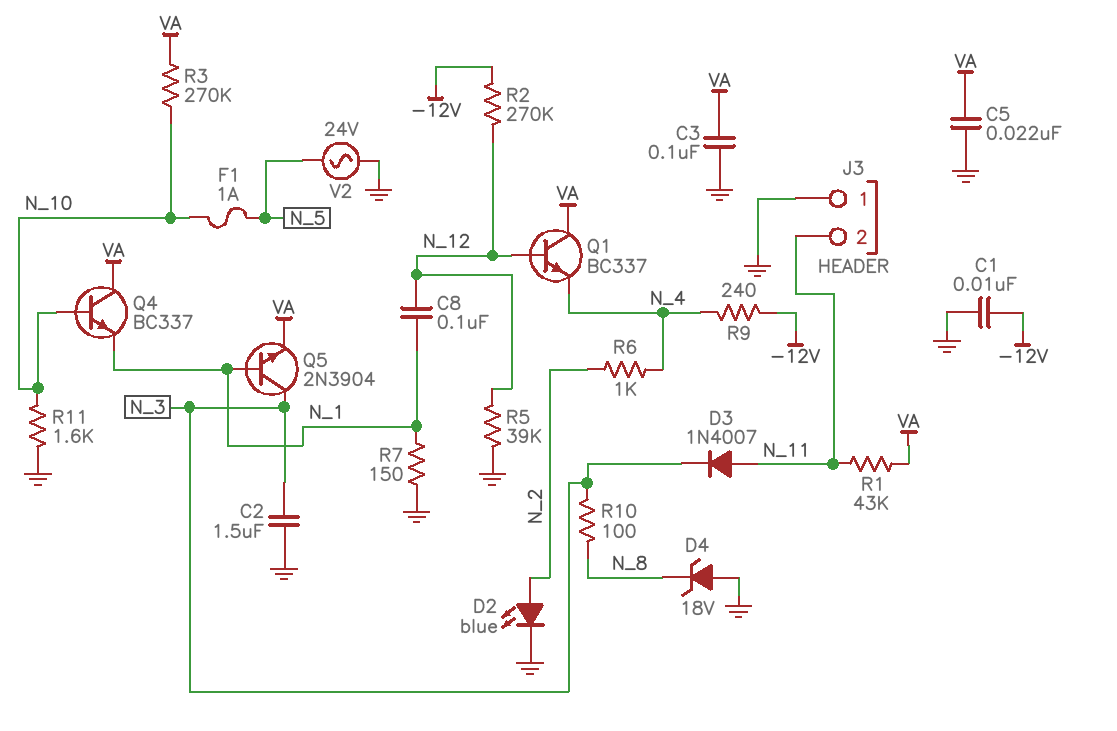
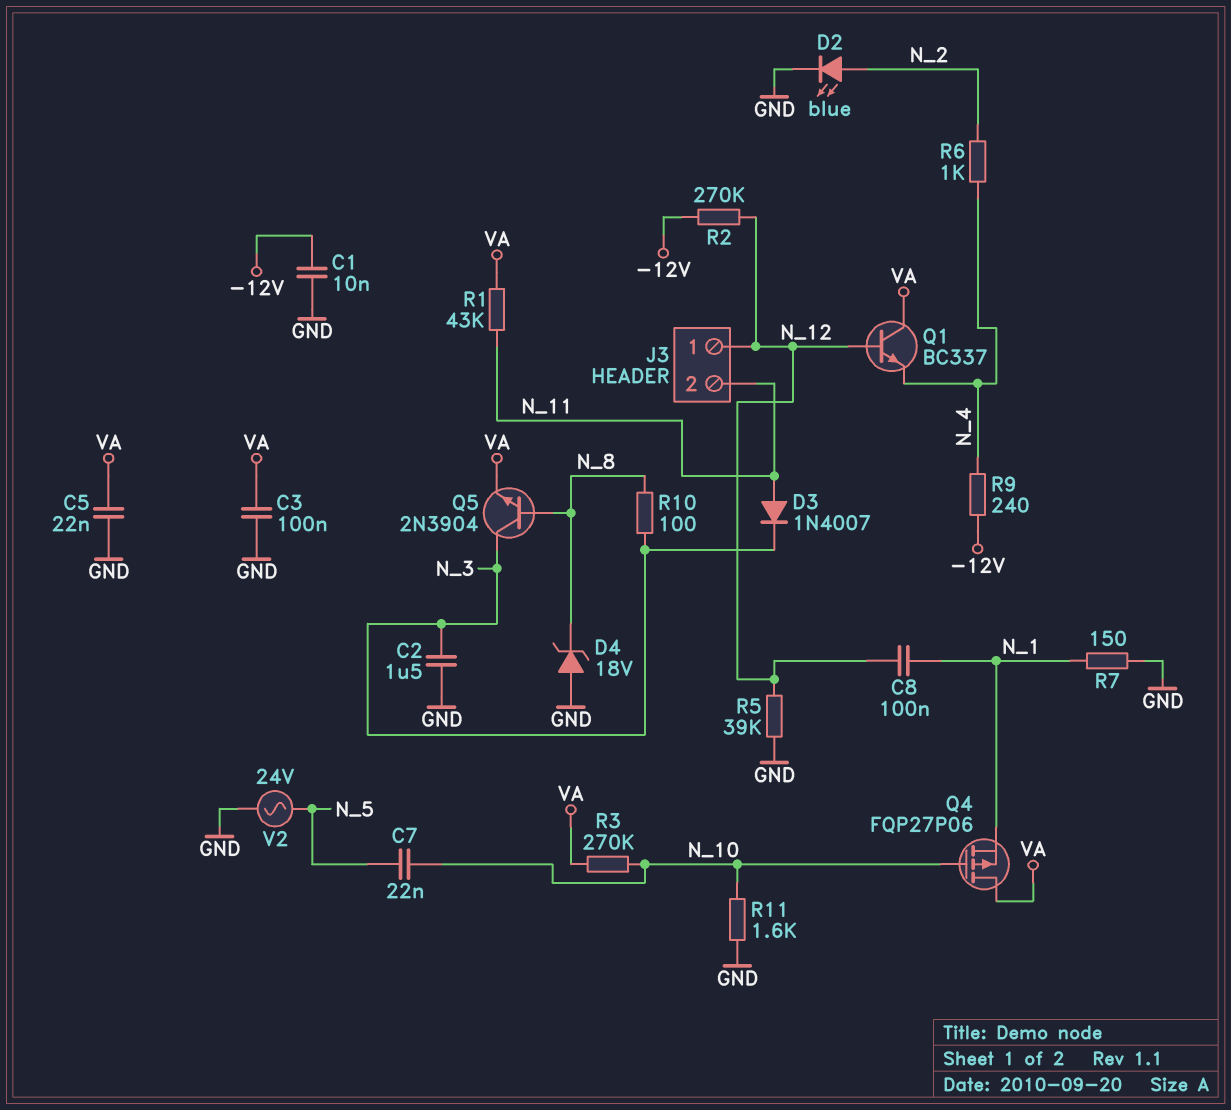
C7: none -> 22nF (N_5, N_10)
F1: 1A (N_5, N_10) -> none
J3 pin 1: GND -> N_12
Q4: NPN BC337 (B N_10, C VA, E N_1) -> PMOS FQP27P06 (G N_10, D VA, S N_1)
Q5: NPN 2N3904 (B N_1, C N_3, E VA) -> NPN 2N3904 (B N_8, C N_3, E VA)

